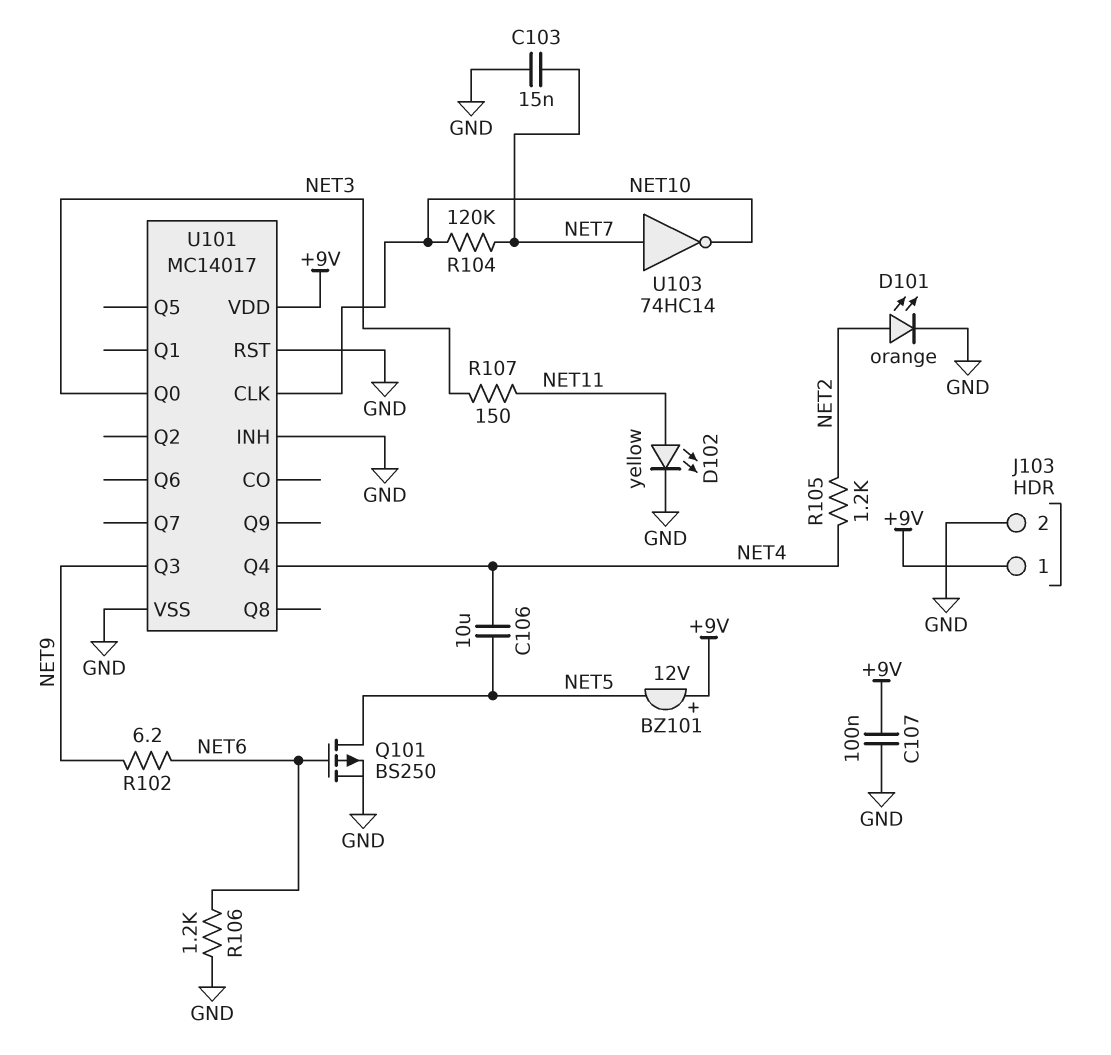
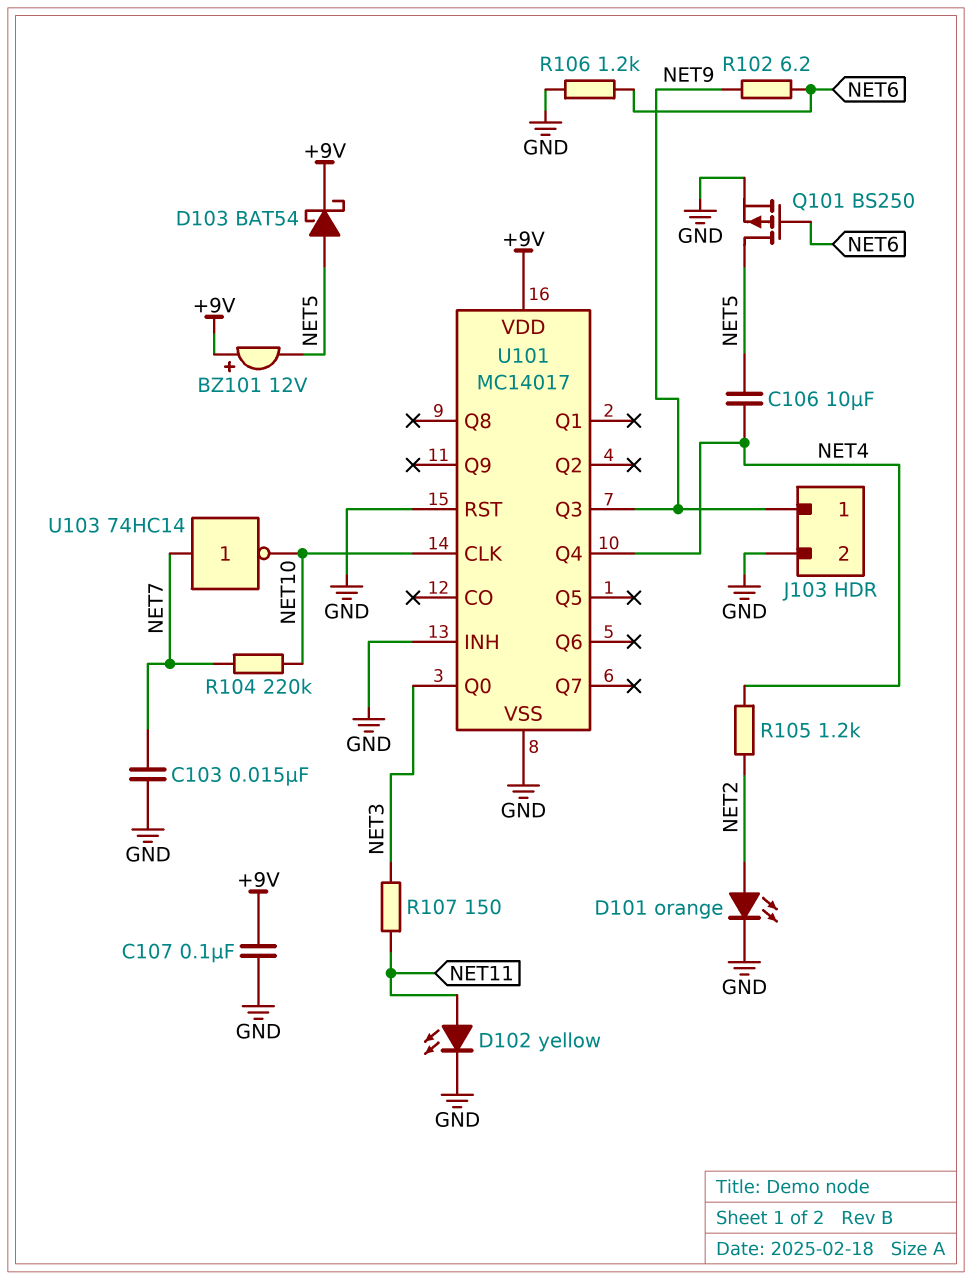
D103: none -> schottky BAT54 (A NET5, K +9V)
J103 pin 1: +9V -> NET9
R104: 120k (NET7, NET10) -> 220k (NET7, NET10)

